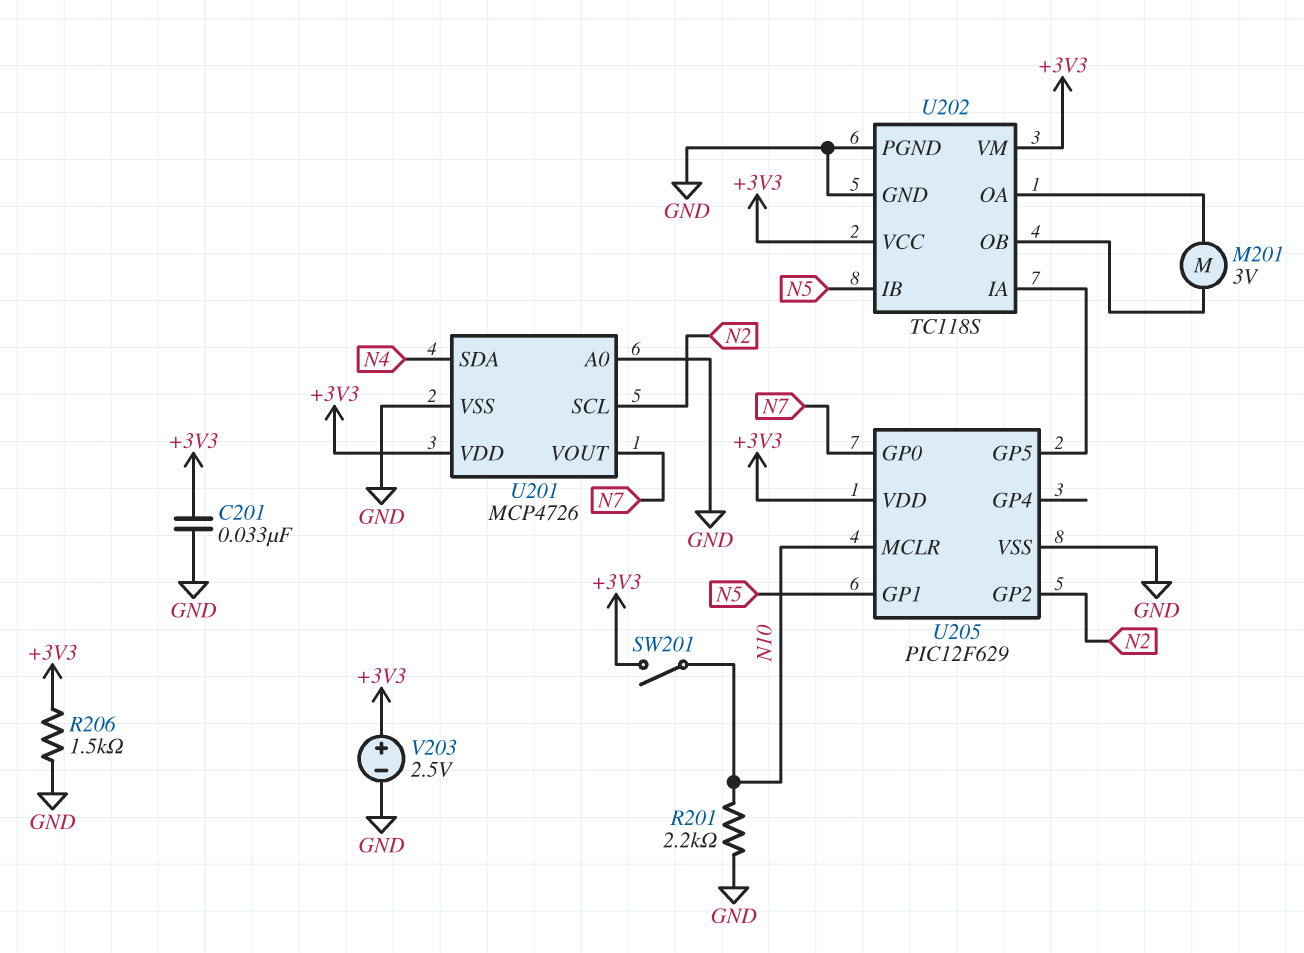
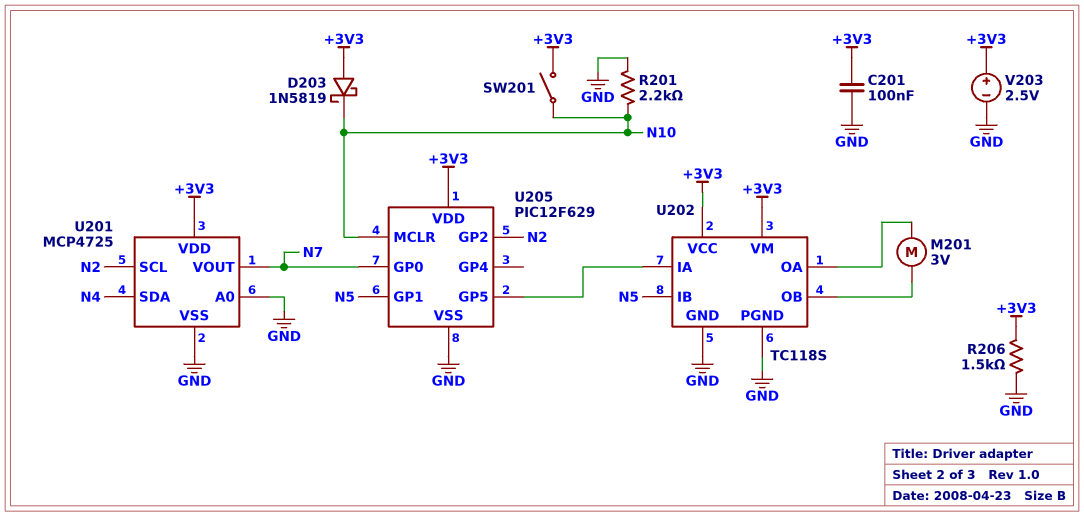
C201: 33nF (+3V3, GND) -> 100nF (+3V3, GND)
D203: none -> schottky 1N5819 (A +3V3, K N10)
U201: MCP4726 -> MCP4725

